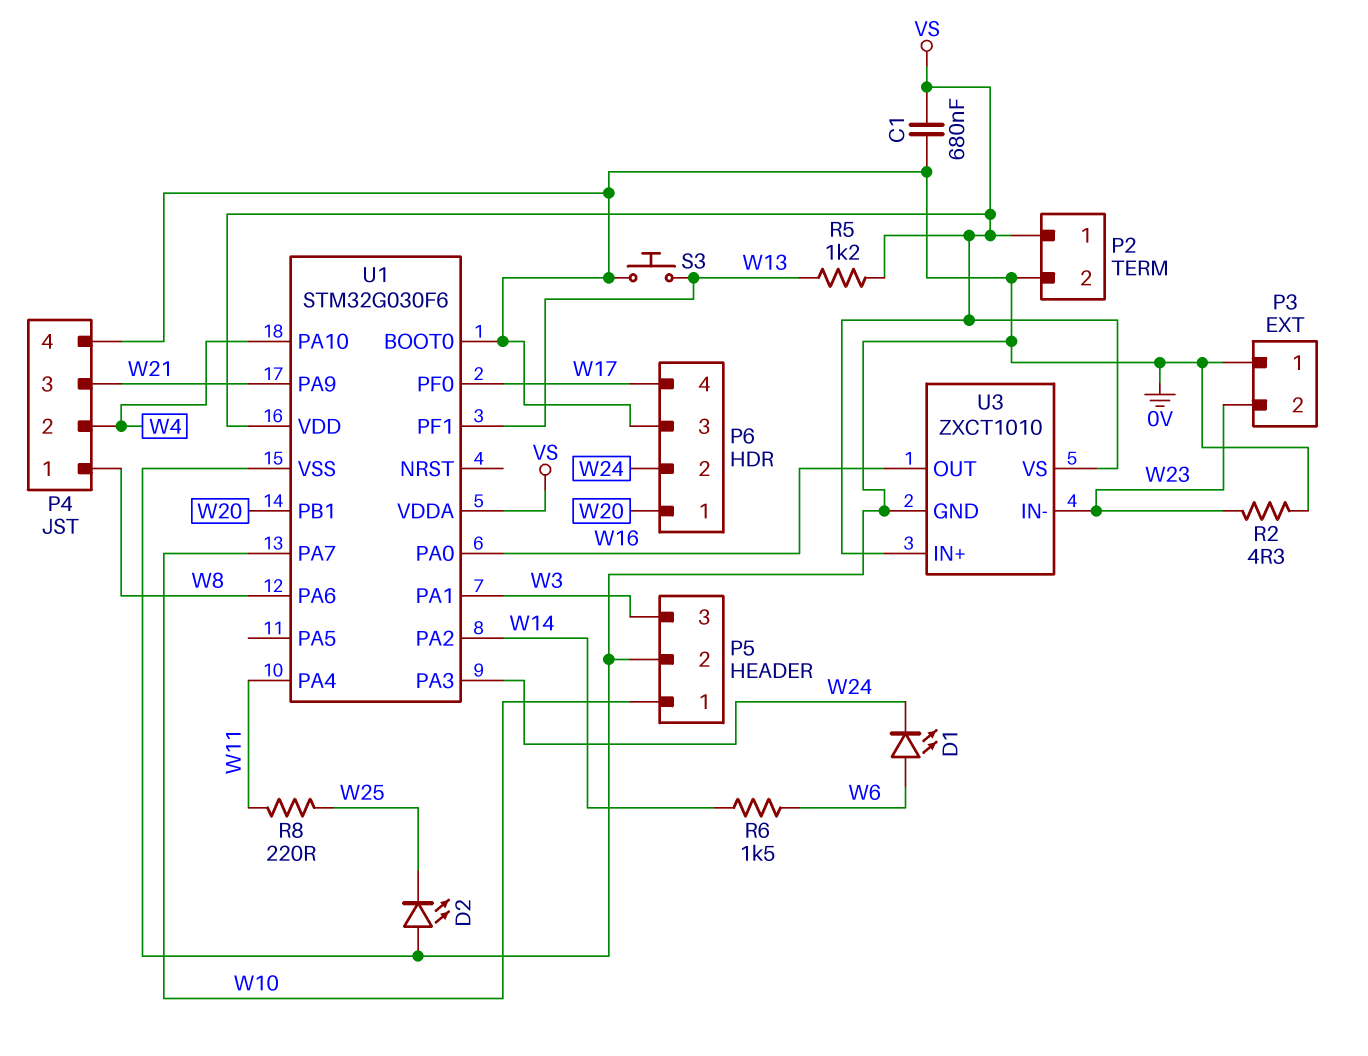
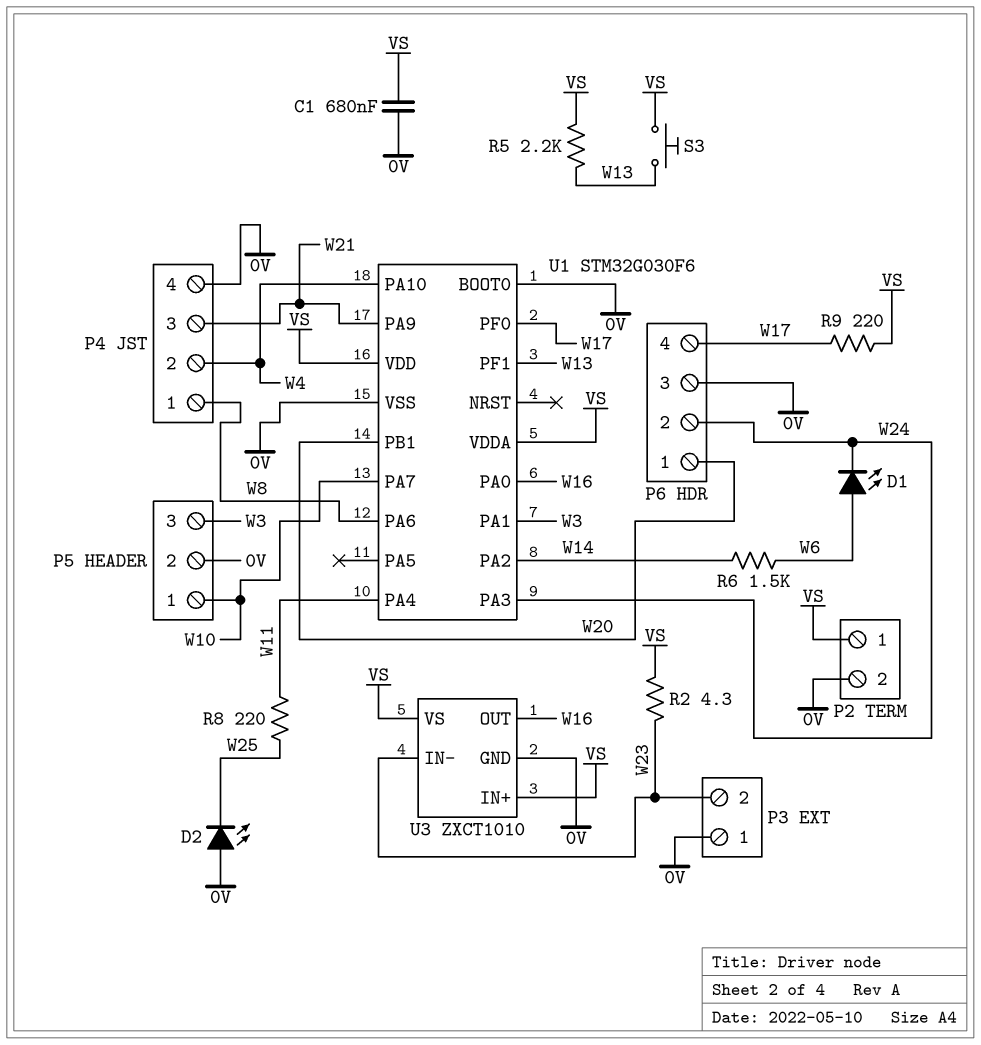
R2: 4.3 (0V, W23) -> 4.3 (VS, W23)
R5: 1.2k (VS, W13) -> 2.2k (VS, W13)
R9: none -> 220 (VS, W17)
S3: button (0V, W13) -> button (VS, W13)

